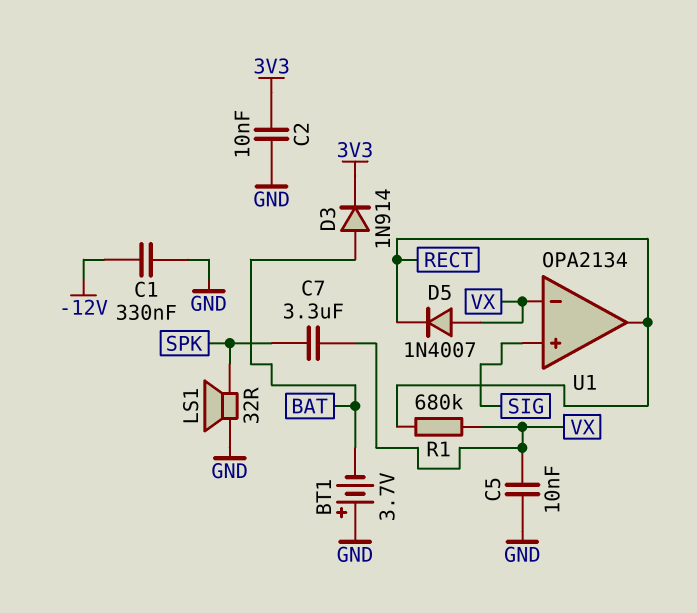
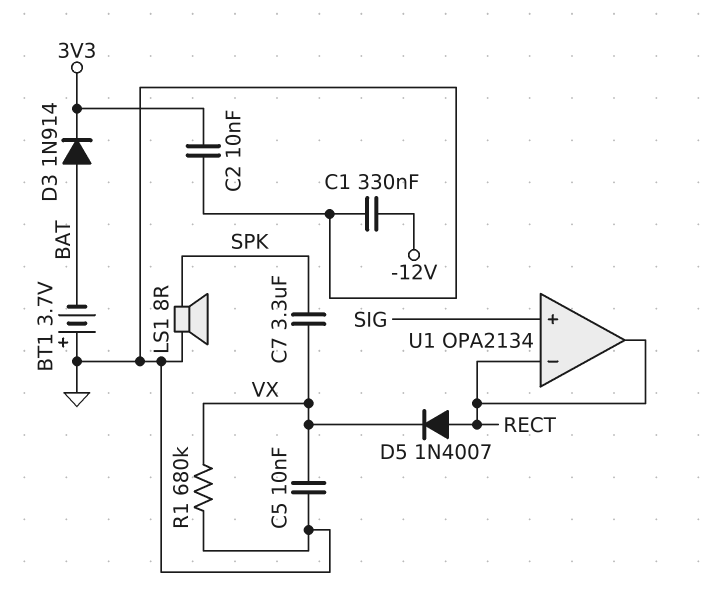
D5: diode 1N4007 (A VX, K RECT) -> diode 1N4007 (A RECT, K VX)
LS1: speaker 32R (GND, SPK) -> speaker 8R (GND, SPK)
R1: 680k (RECT, VX) -> 680k (GND, VX)
U1 pin in-: VX -> RECT

